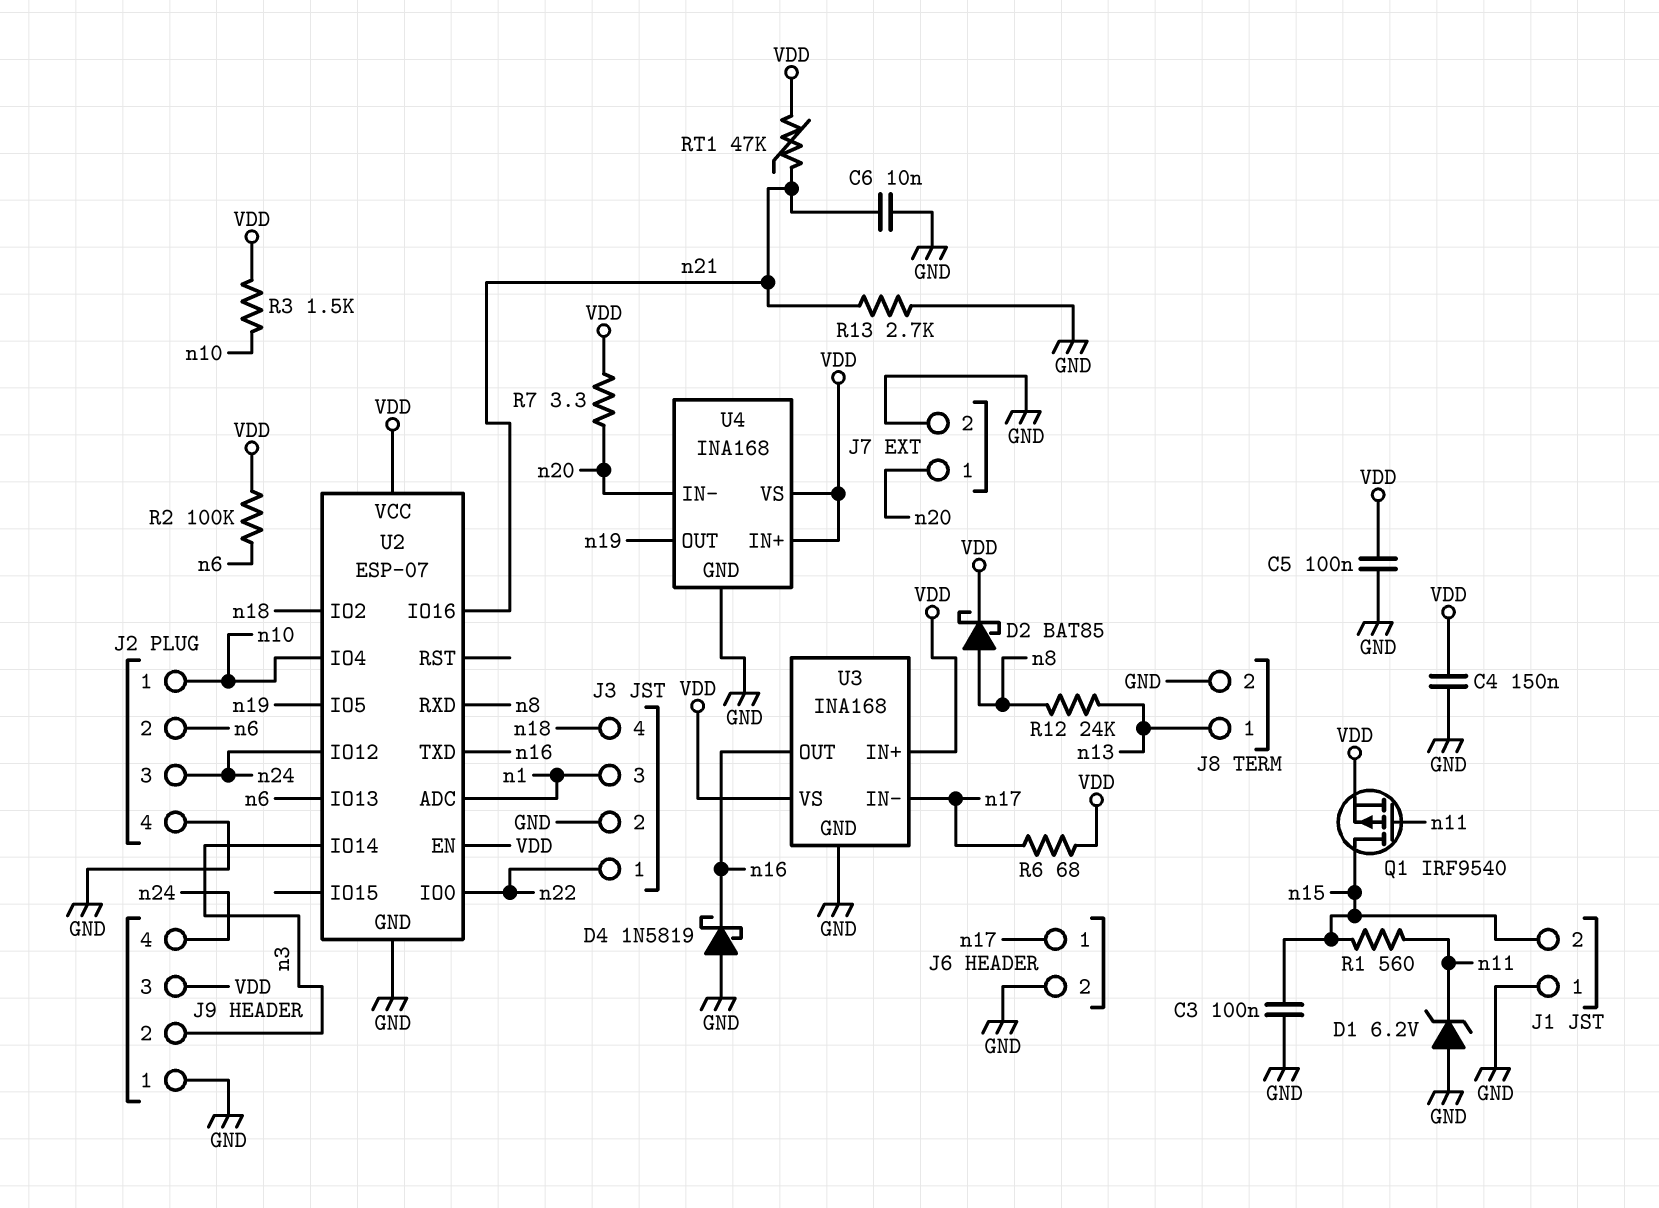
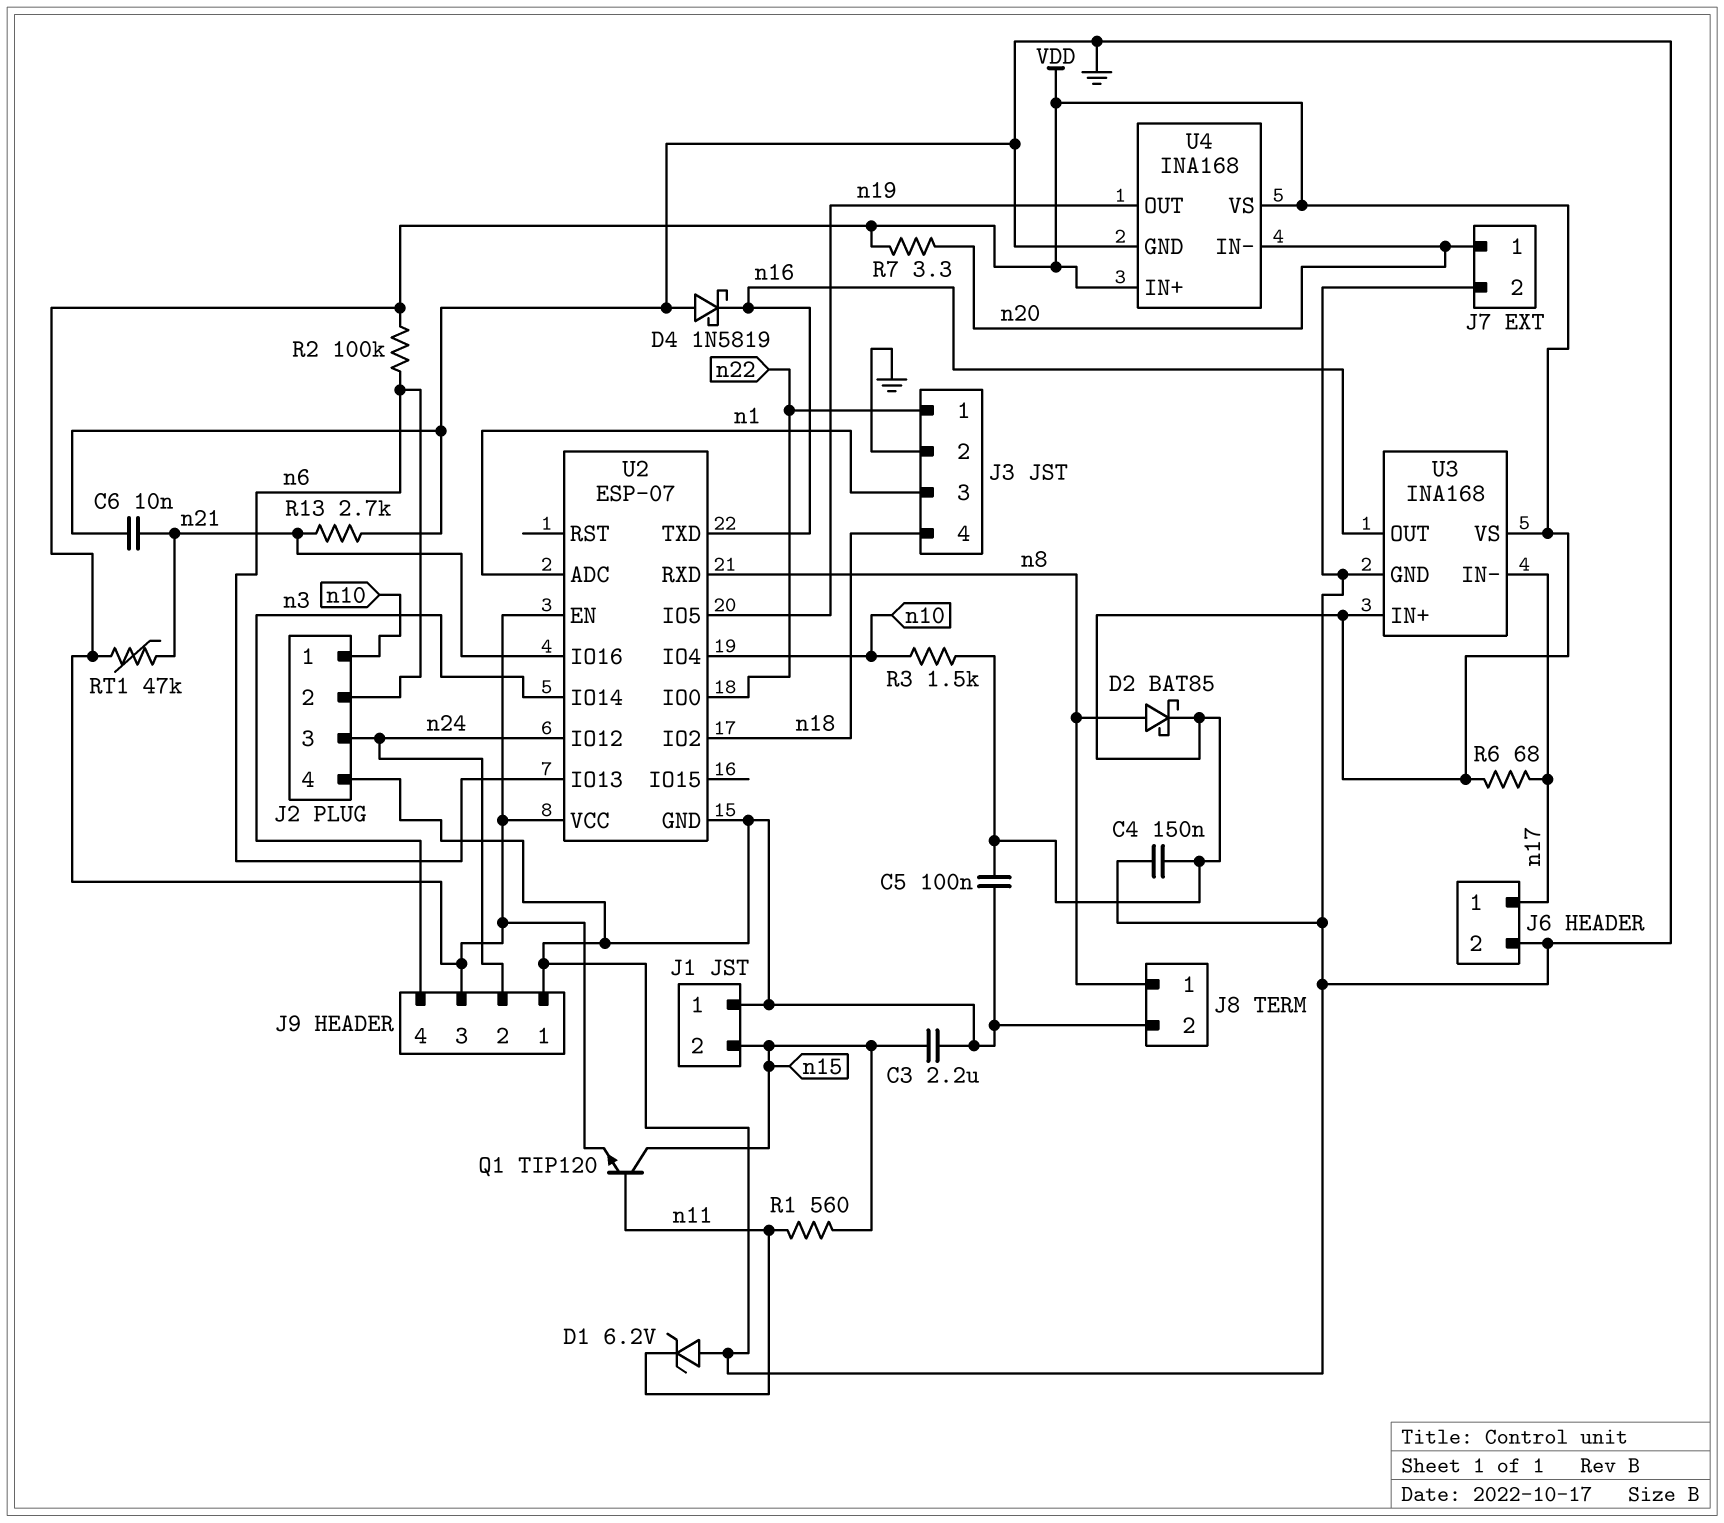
C3: 100nF (GND, n15) -> 2.2uF (GND, n15)
J8 pin 1: n13 -> n8
J9 pin 2: n3 -> n24
J9 pin 4: n24 -> n3
Q1: PMOS IRF9540 (G n11, D n15, S VDD) -> NPN TIP120 (B n11, C n15, E VDD)
R12: 24k (n8, n13) -> none

